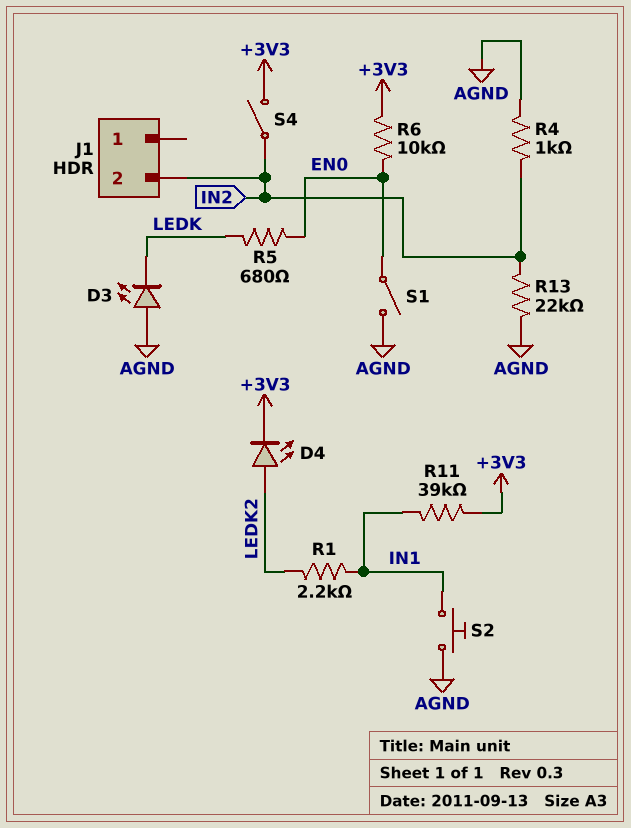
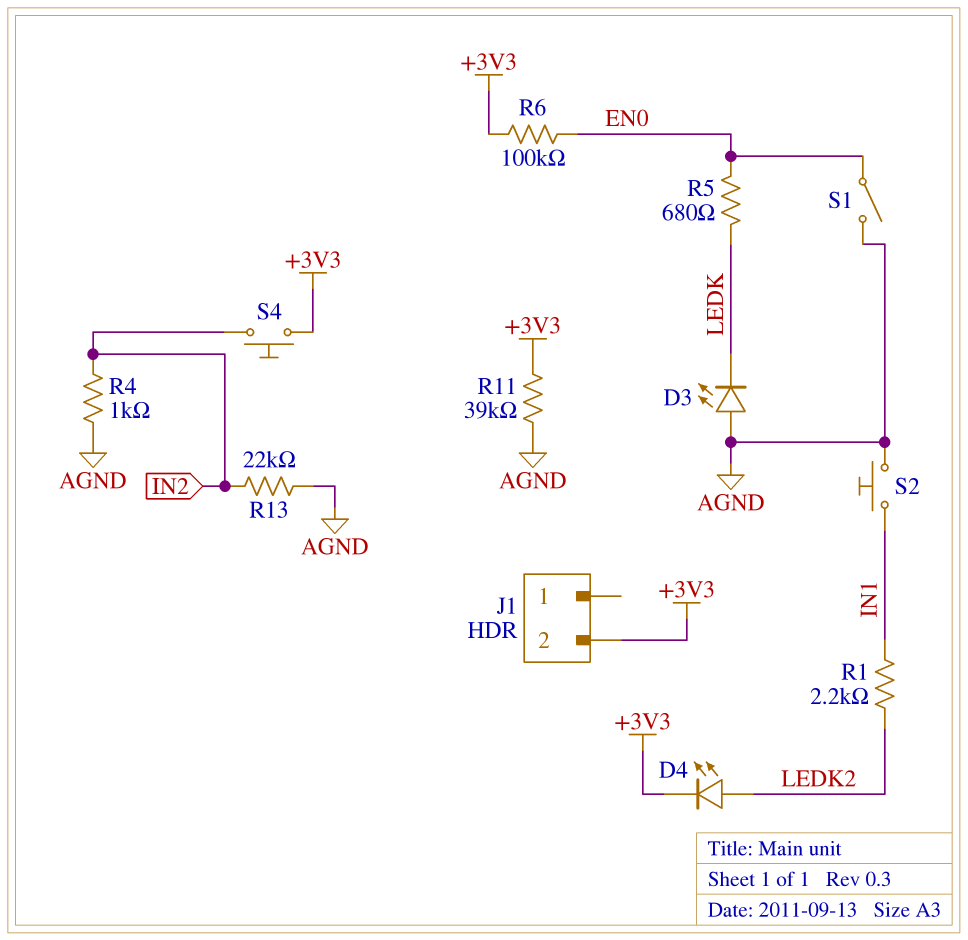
J1 pin 2: IN2 -> +3V3
R6: 10k (+3V3, EN0) -> 100k (+3V3, EN0)
R11: 39k (+3V3, IN1) -> 39k (+3V3, AGND)
S4: switch (+3V3, IN2) -> button (+3V3, IN2)

